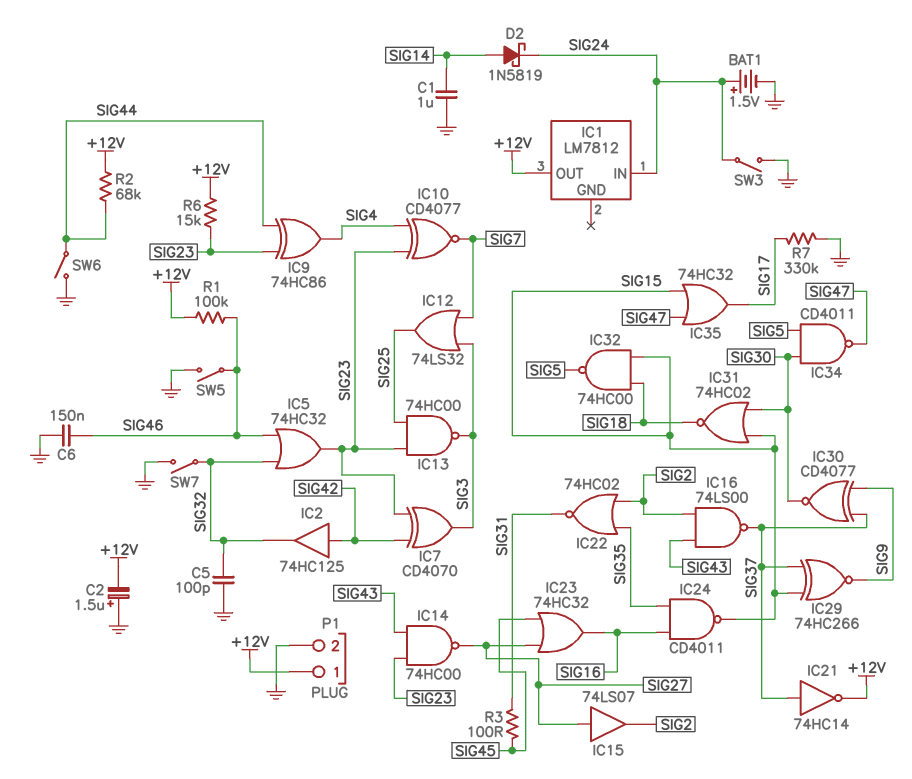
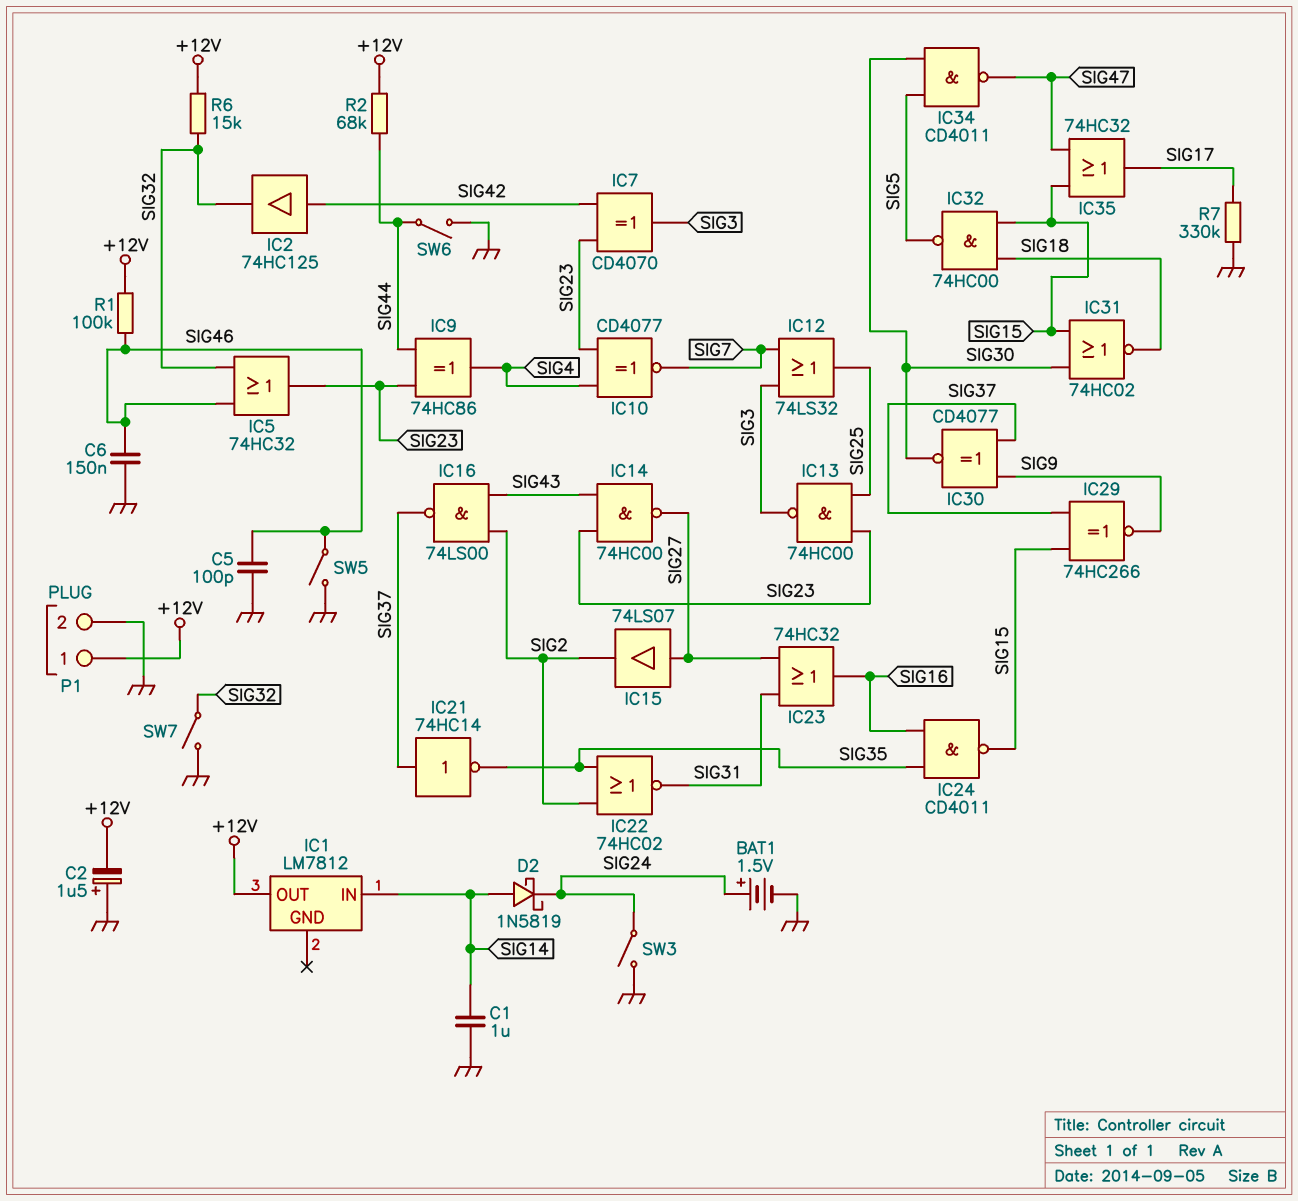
C5: 100pF (GND, SIG32) -> 100pF (GND, SIG46)
IC1 pin IN: SIG24 -> SIG14
IC21: NOT 74HC14 (in SIG37, out +12V) -> NOT 74HC14 (in SIG37, out SIG35)
IC23: OR 74HC32 (in SIG27, in SIG45, out SIG16) -> OR 74HC32 (in SIG27, in SIG31, out SIG16)
R3: 100 (SIG31, SIG45) -> none
R6: 15k (+12V, SIG23) -> 15k (+12V, SIG32)

